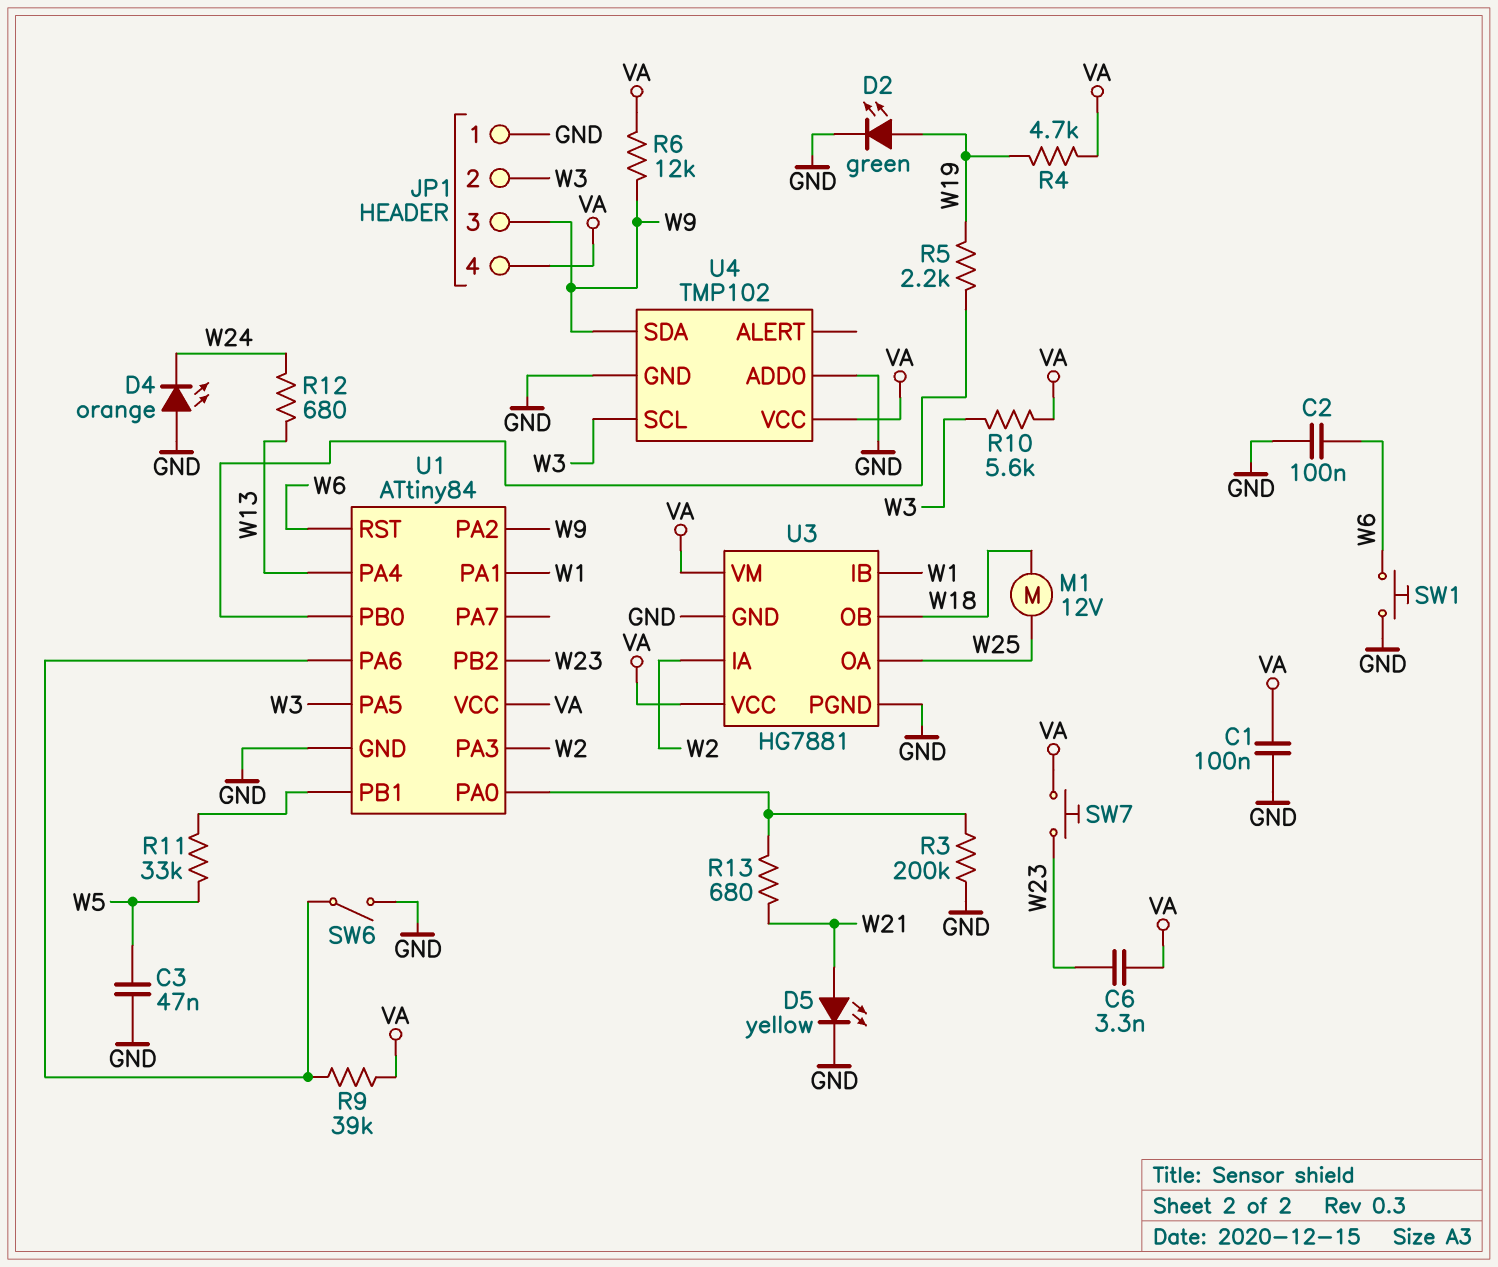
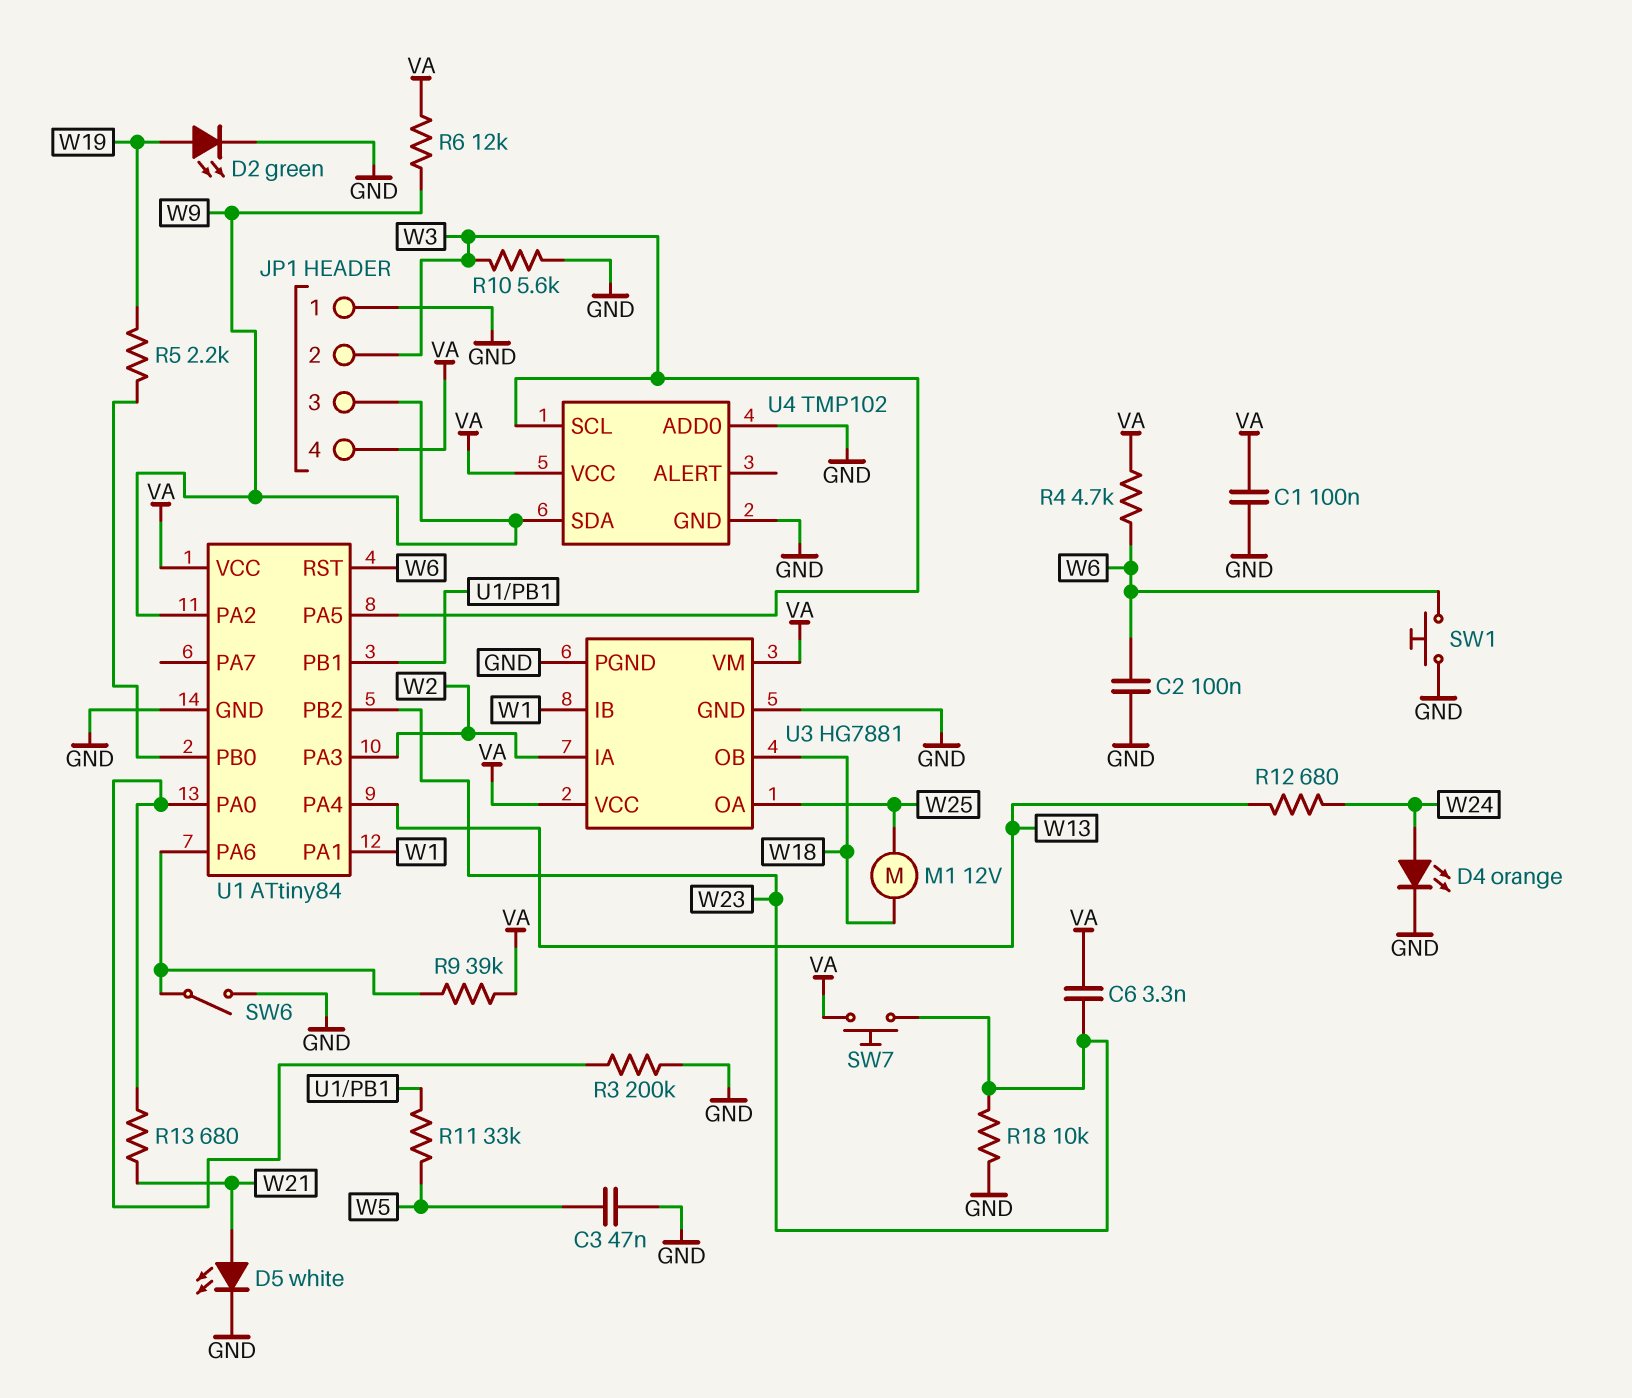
D4: LED orange (A GND, K W24) -> LED orange (A W24, K GND)
D5: LED yellow (A W21, K GND) -> LED white (A W21, K GND)
R4: 4.7k (VA, W19) -> 4.7k (VA, W6)
R10: 5.6k (VA, W3) -> 5.6k (GND, W3)
R18: none -> 10k (GND, W23)

